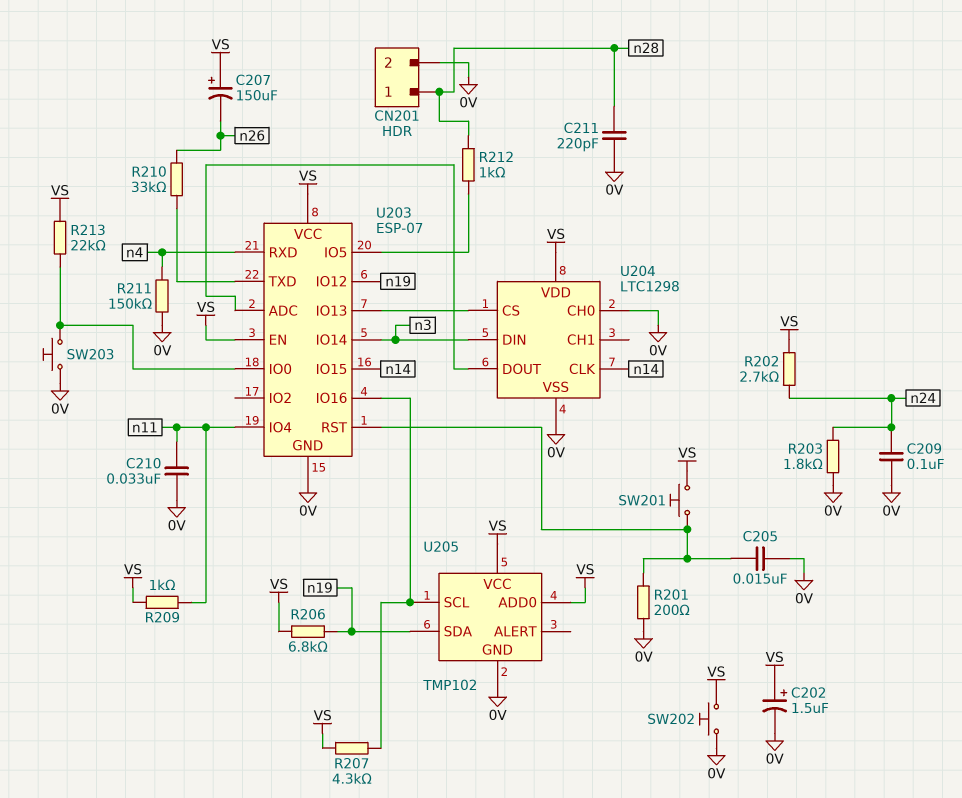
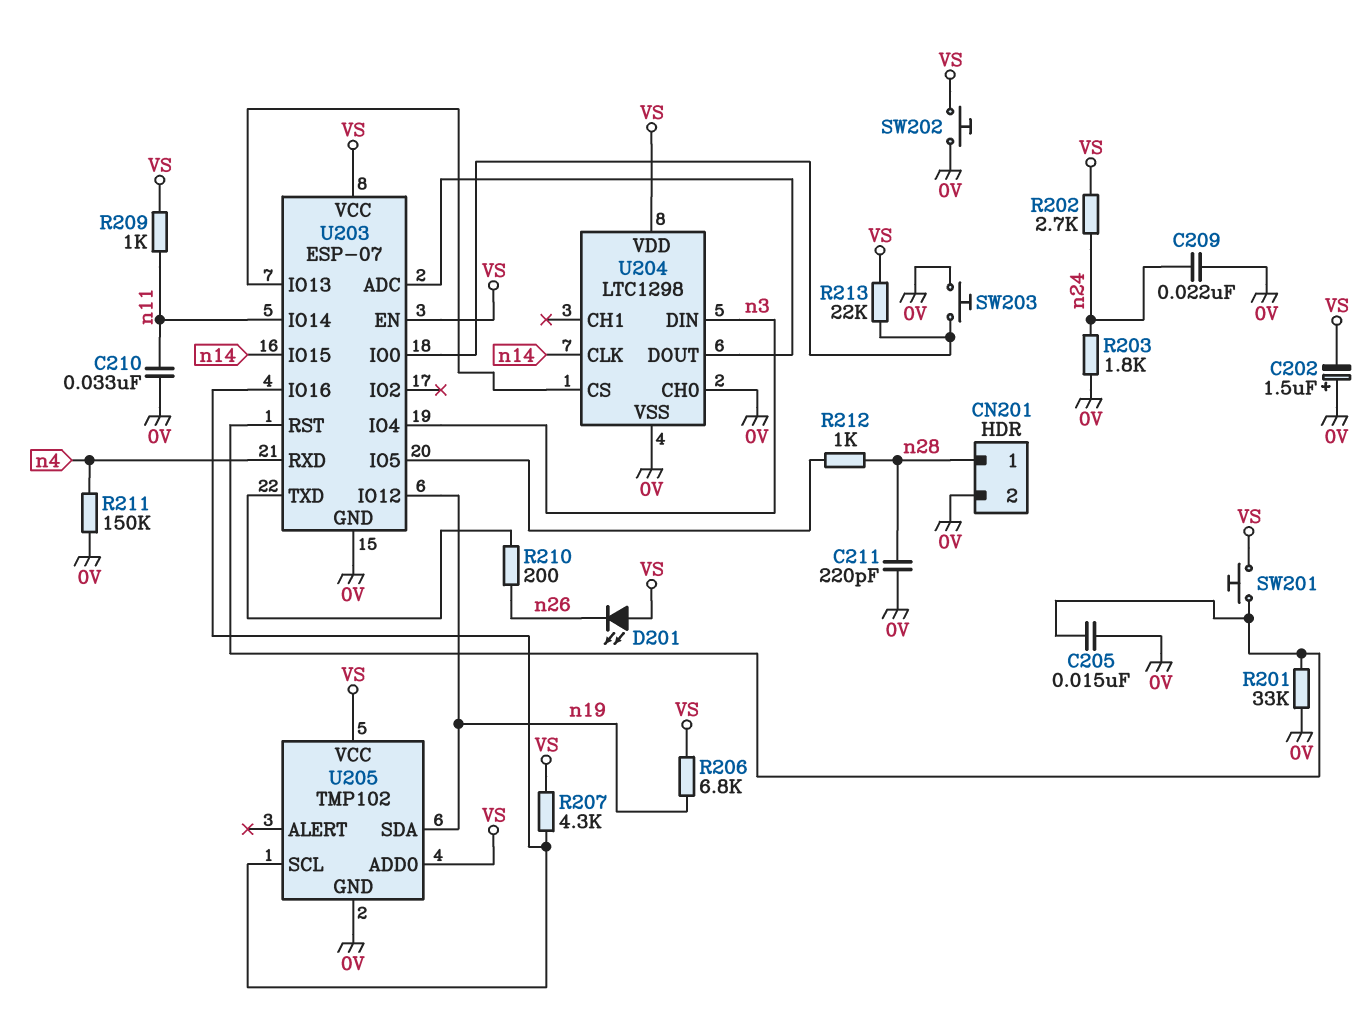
C202: 1.5uF (plus VS, minus 0V) -> 1.5uF (plus 0V, minus VS)
C207: 150uF (plus VS, minus n26) -> none
C209: 100nF (0V, n24) -> 22nF (0V, n24)
D201: none -> LED (A VS, K n26)
R201: 200 (0V, U203/RST) -> 33k (0V, U203/RST)
R210: 33k (U203/TXD, n26) -> 200 (U203/TXD, n26)
U203 pin IO4: n11 -> n3
U203 pin IO14: n3 -> n11

